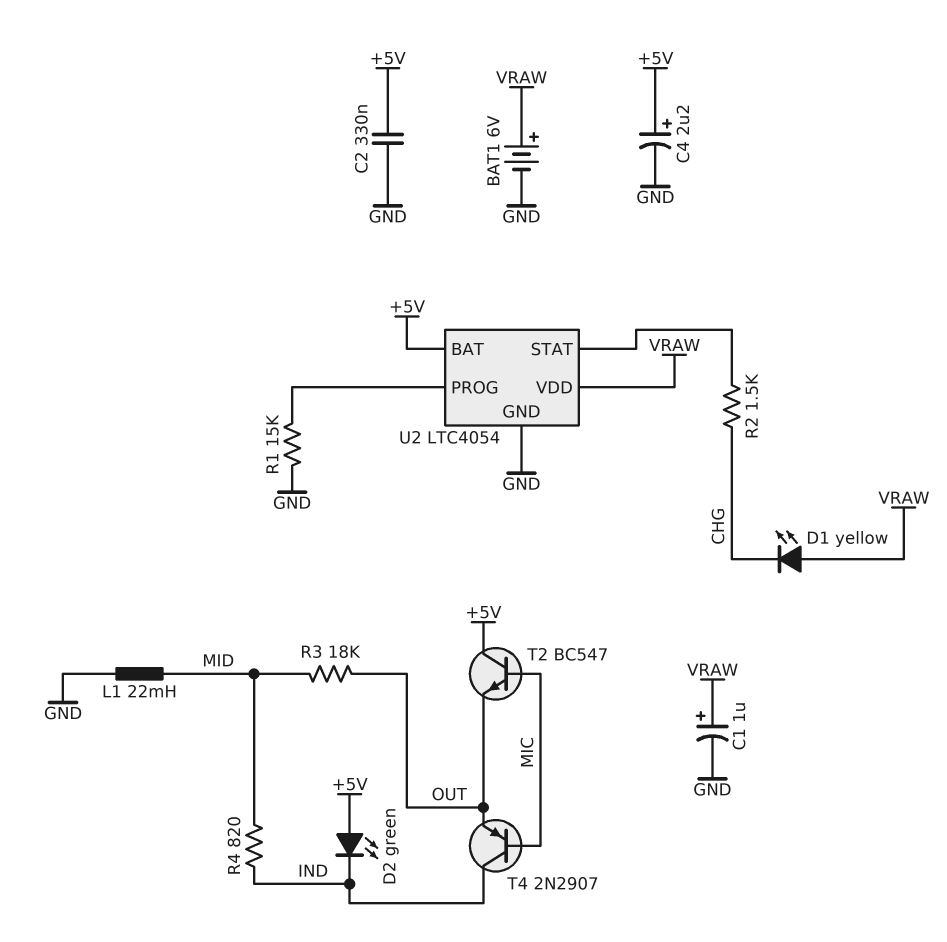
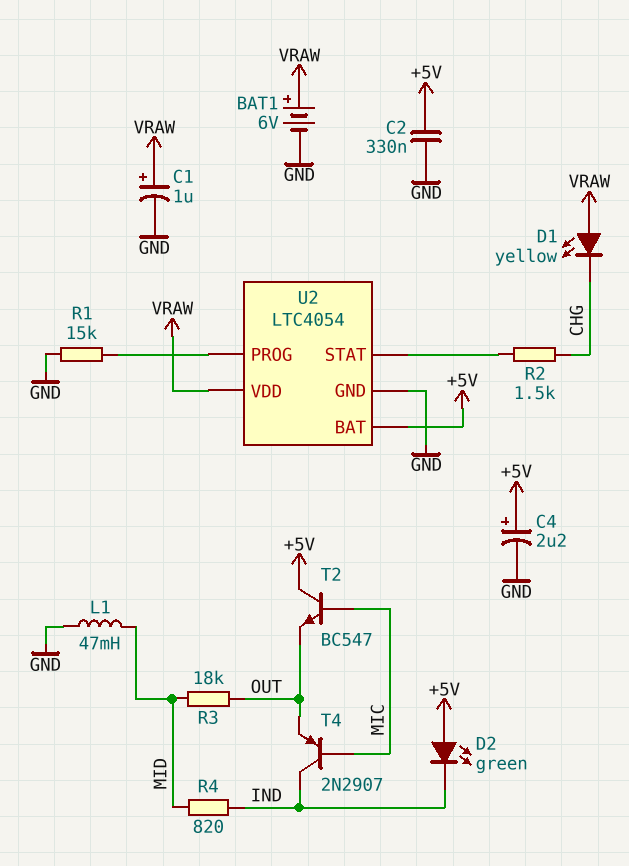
L1: 22mH (GND, MID) -> 47mH (GND, MID)

